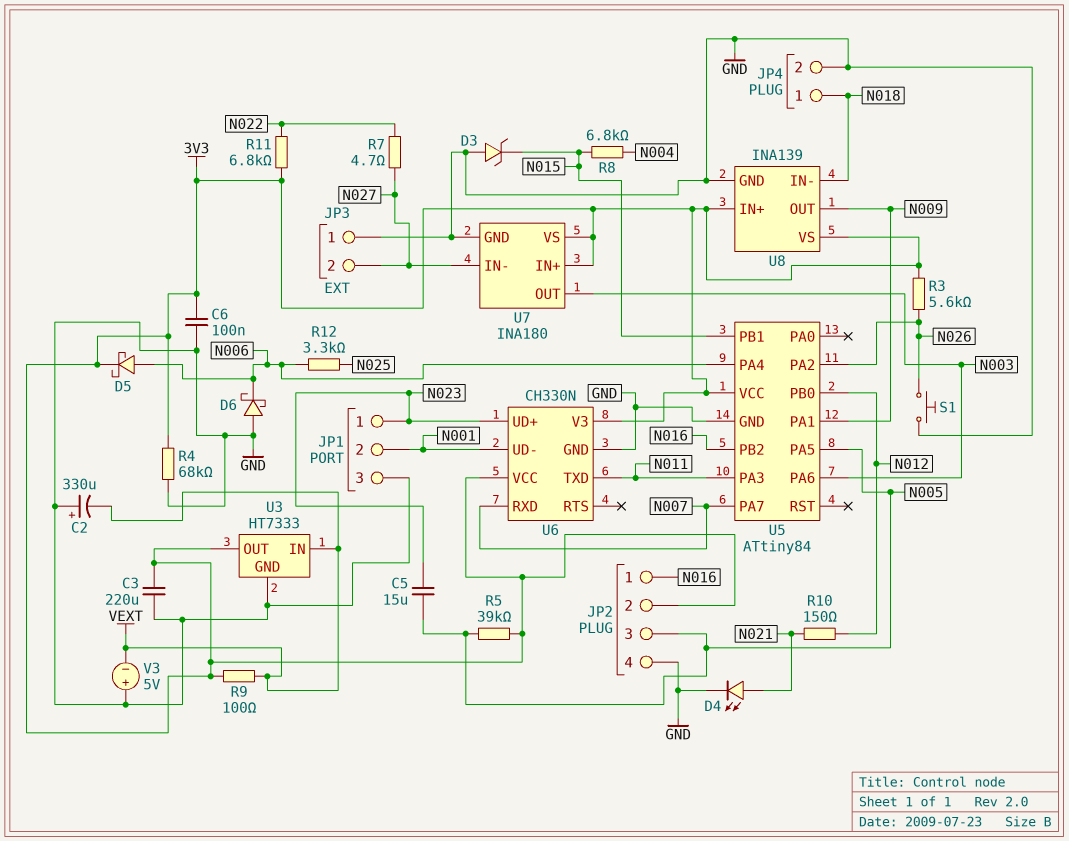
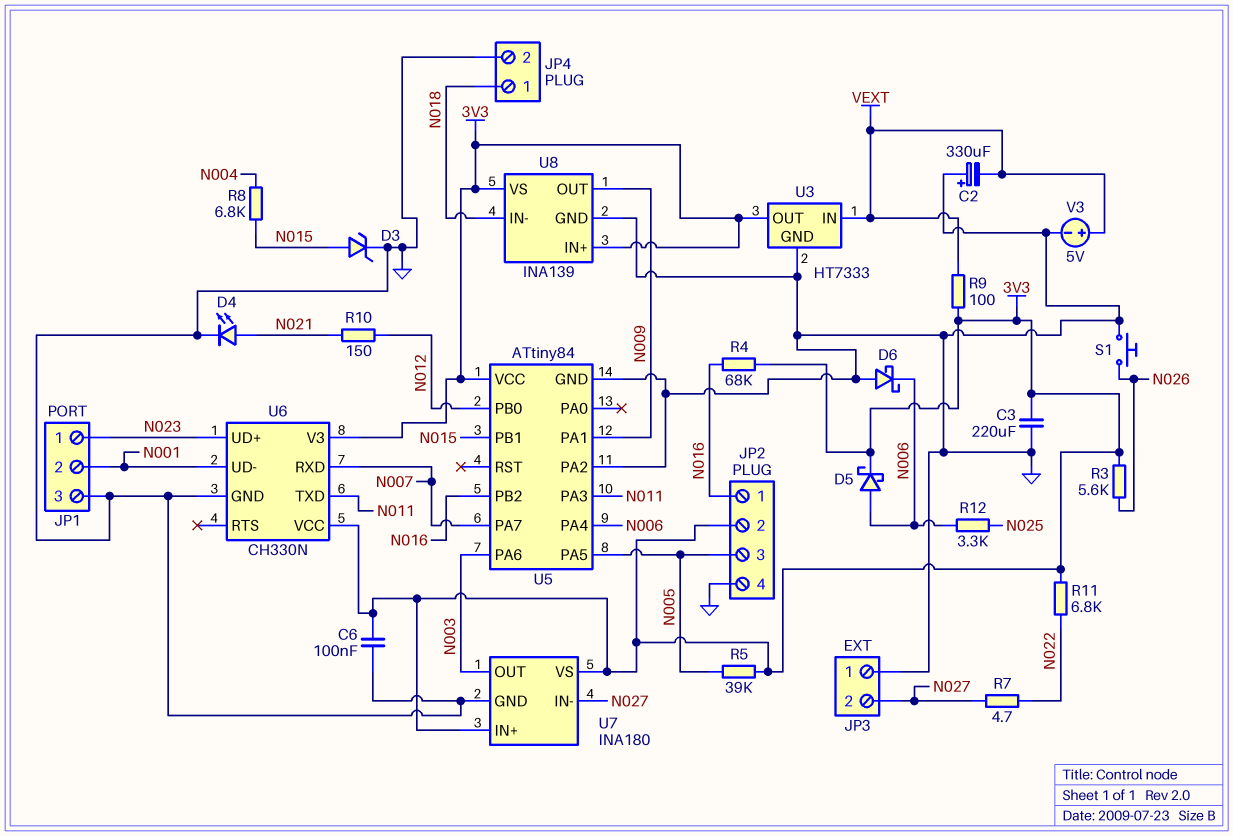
C5: 15uF (N005, N023) -> none
D3: zener (A GND, K N015) -> zener (A N015, K GND)
R4: 68k (3V3, GND) -> 68k (3V3, N016)
U5 pin PA2: N026 -> GND
V3: 5V (plus GND, minus VEXT) -> 5V (plus VEXT, minus GND)

